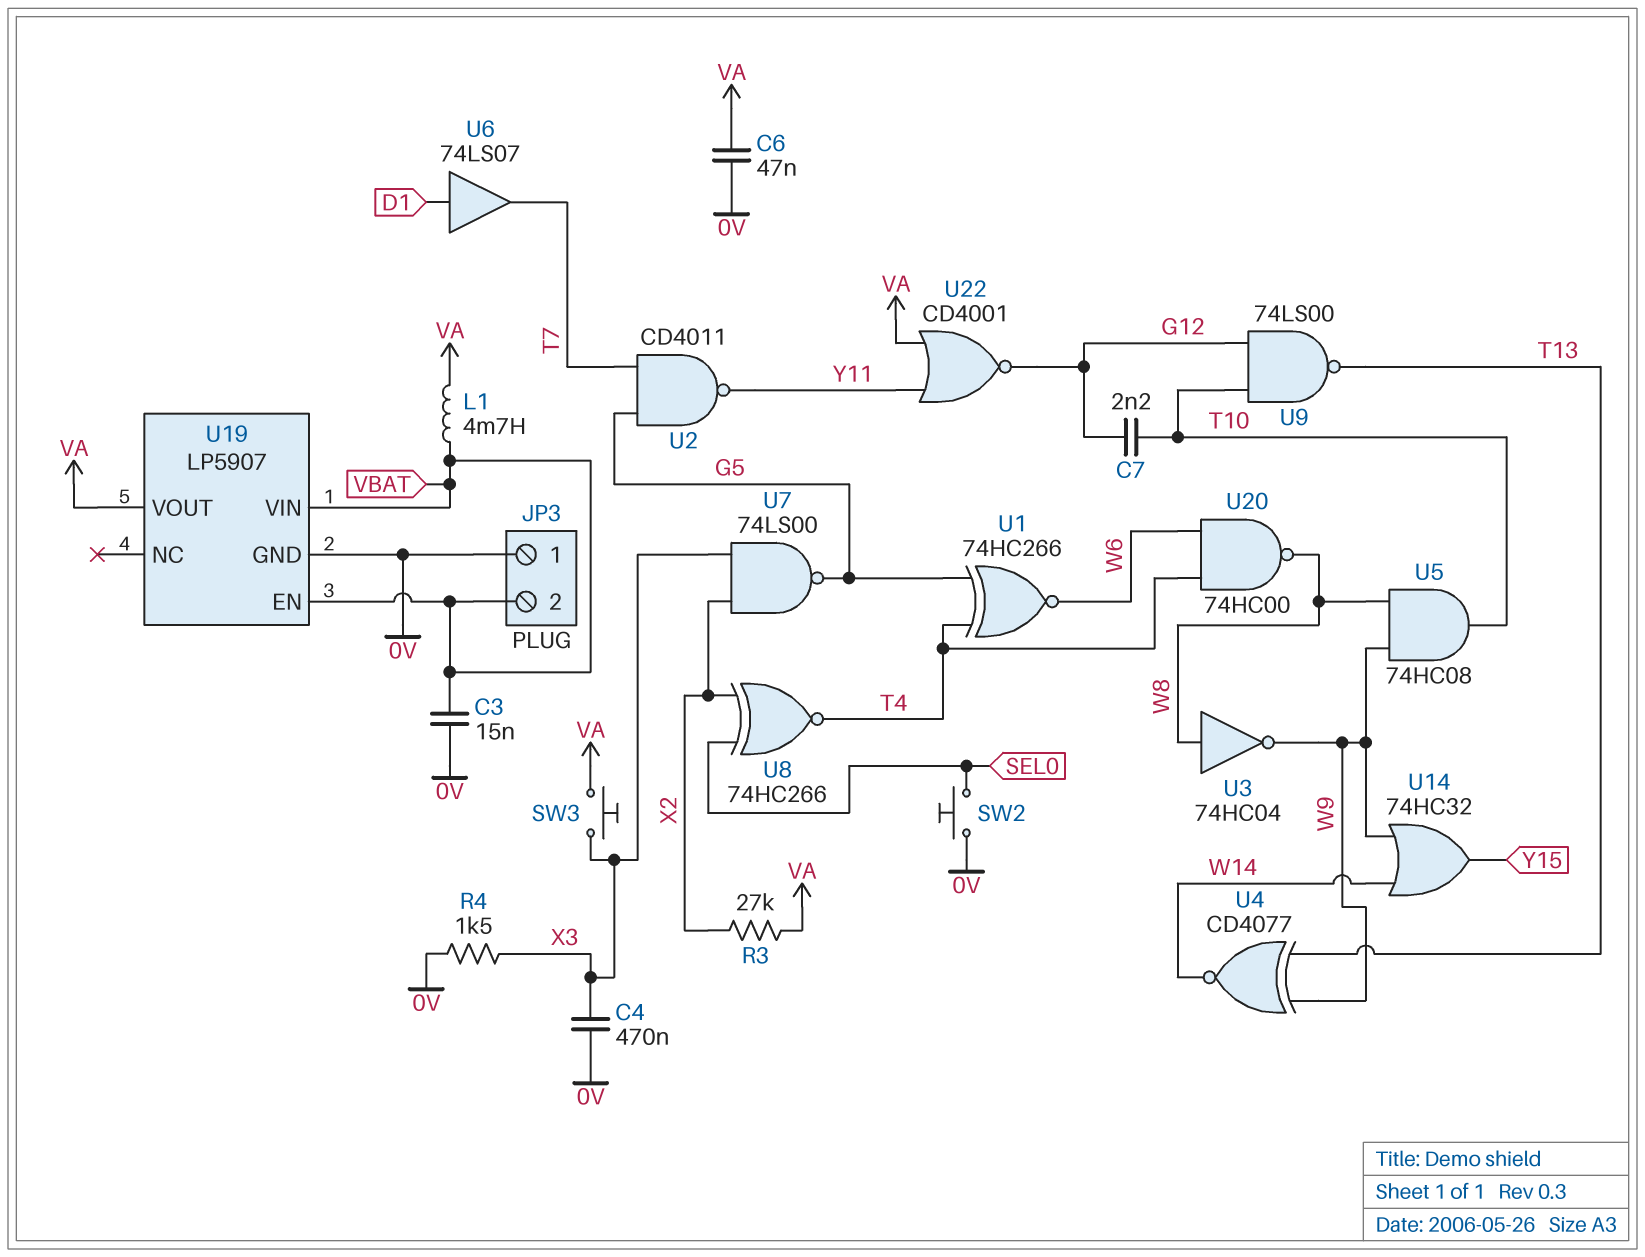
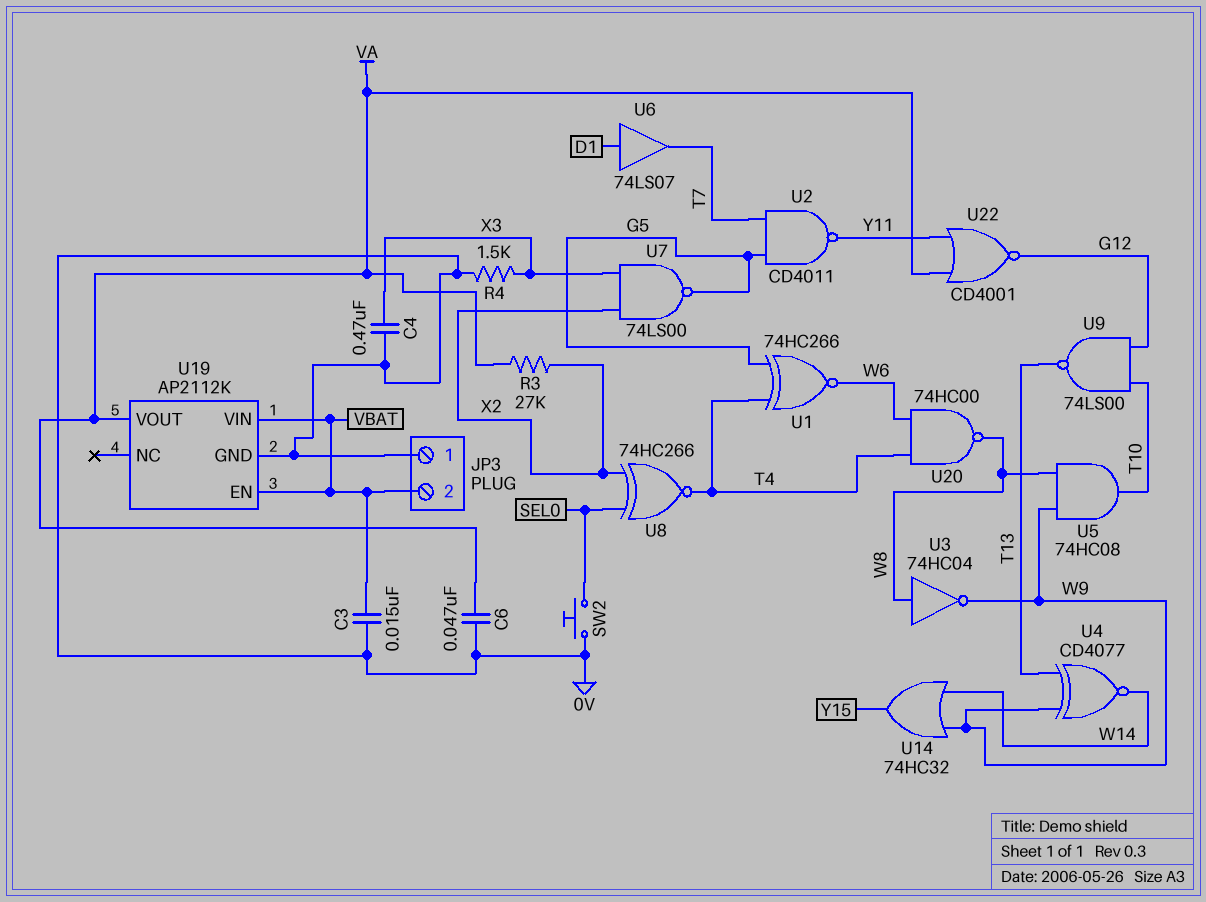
C7: 2.2nF (G12, T10) -> none
L1: 4.7mH (VA, VBAT) -> none
SW3: button (VA, X3) -> none
U19: LP5907 -> AP2112K

